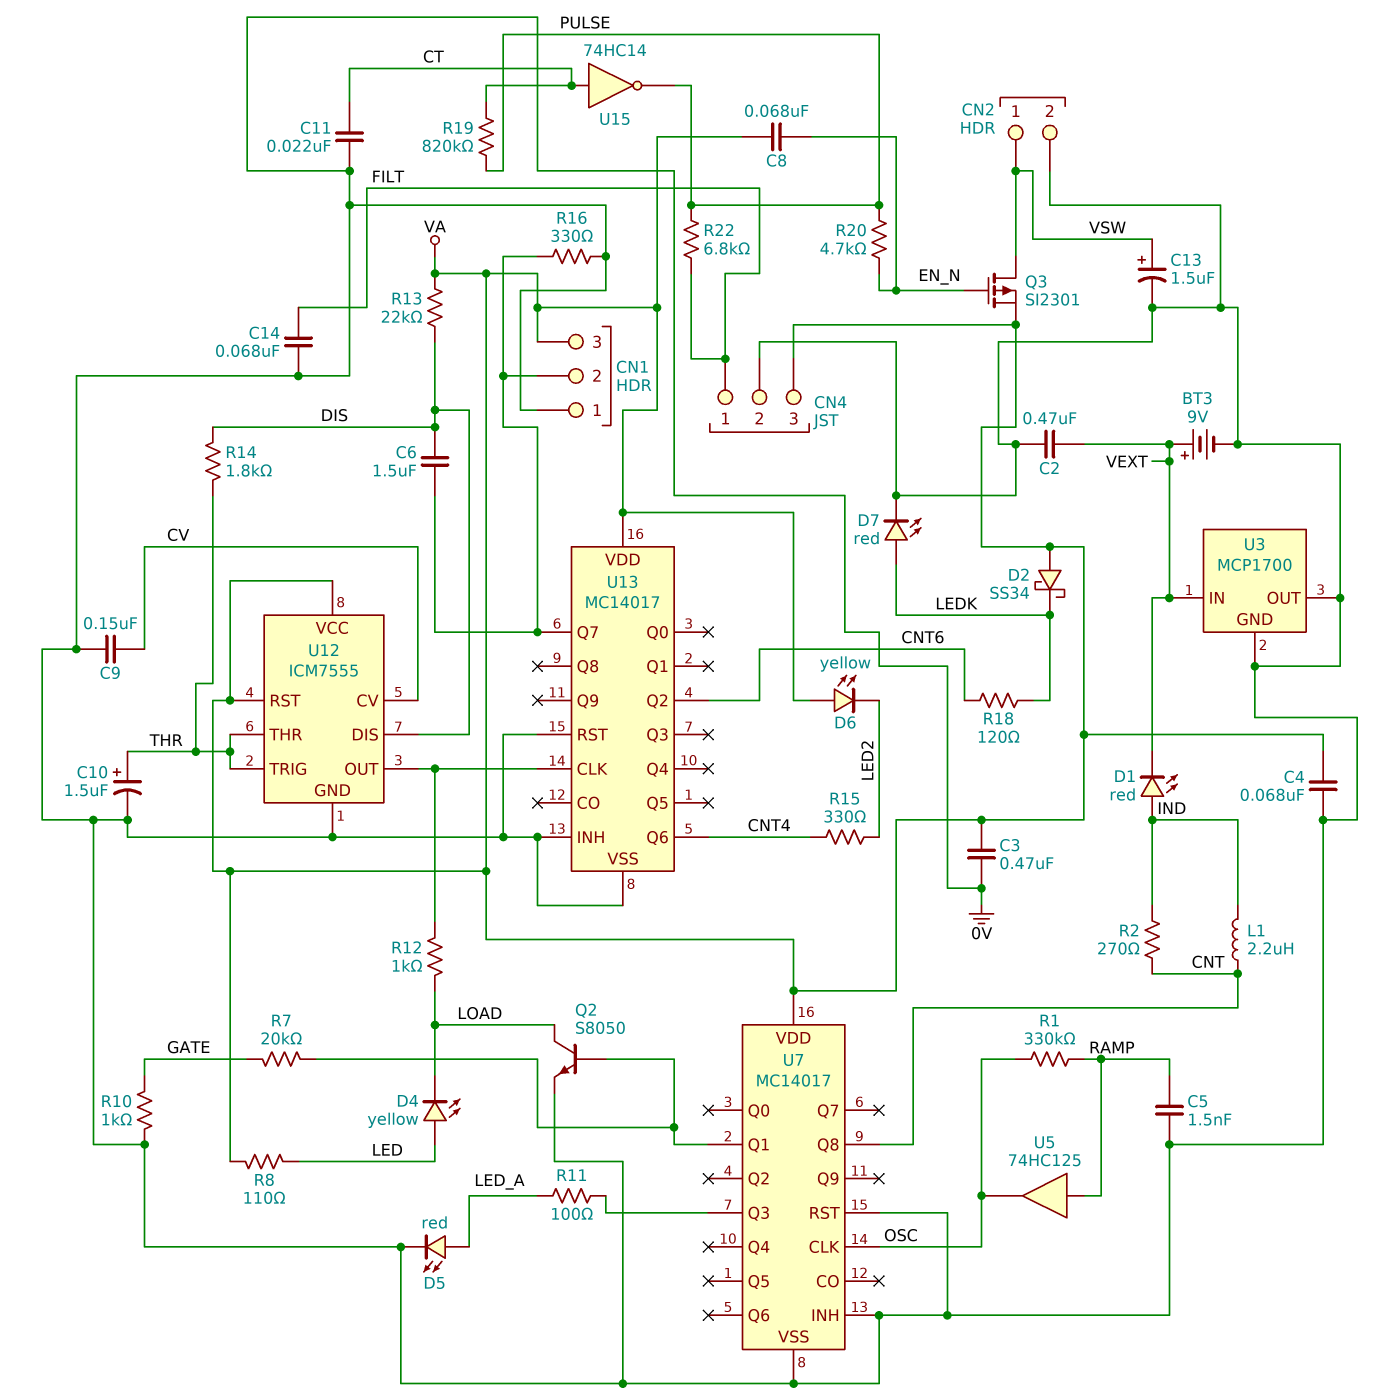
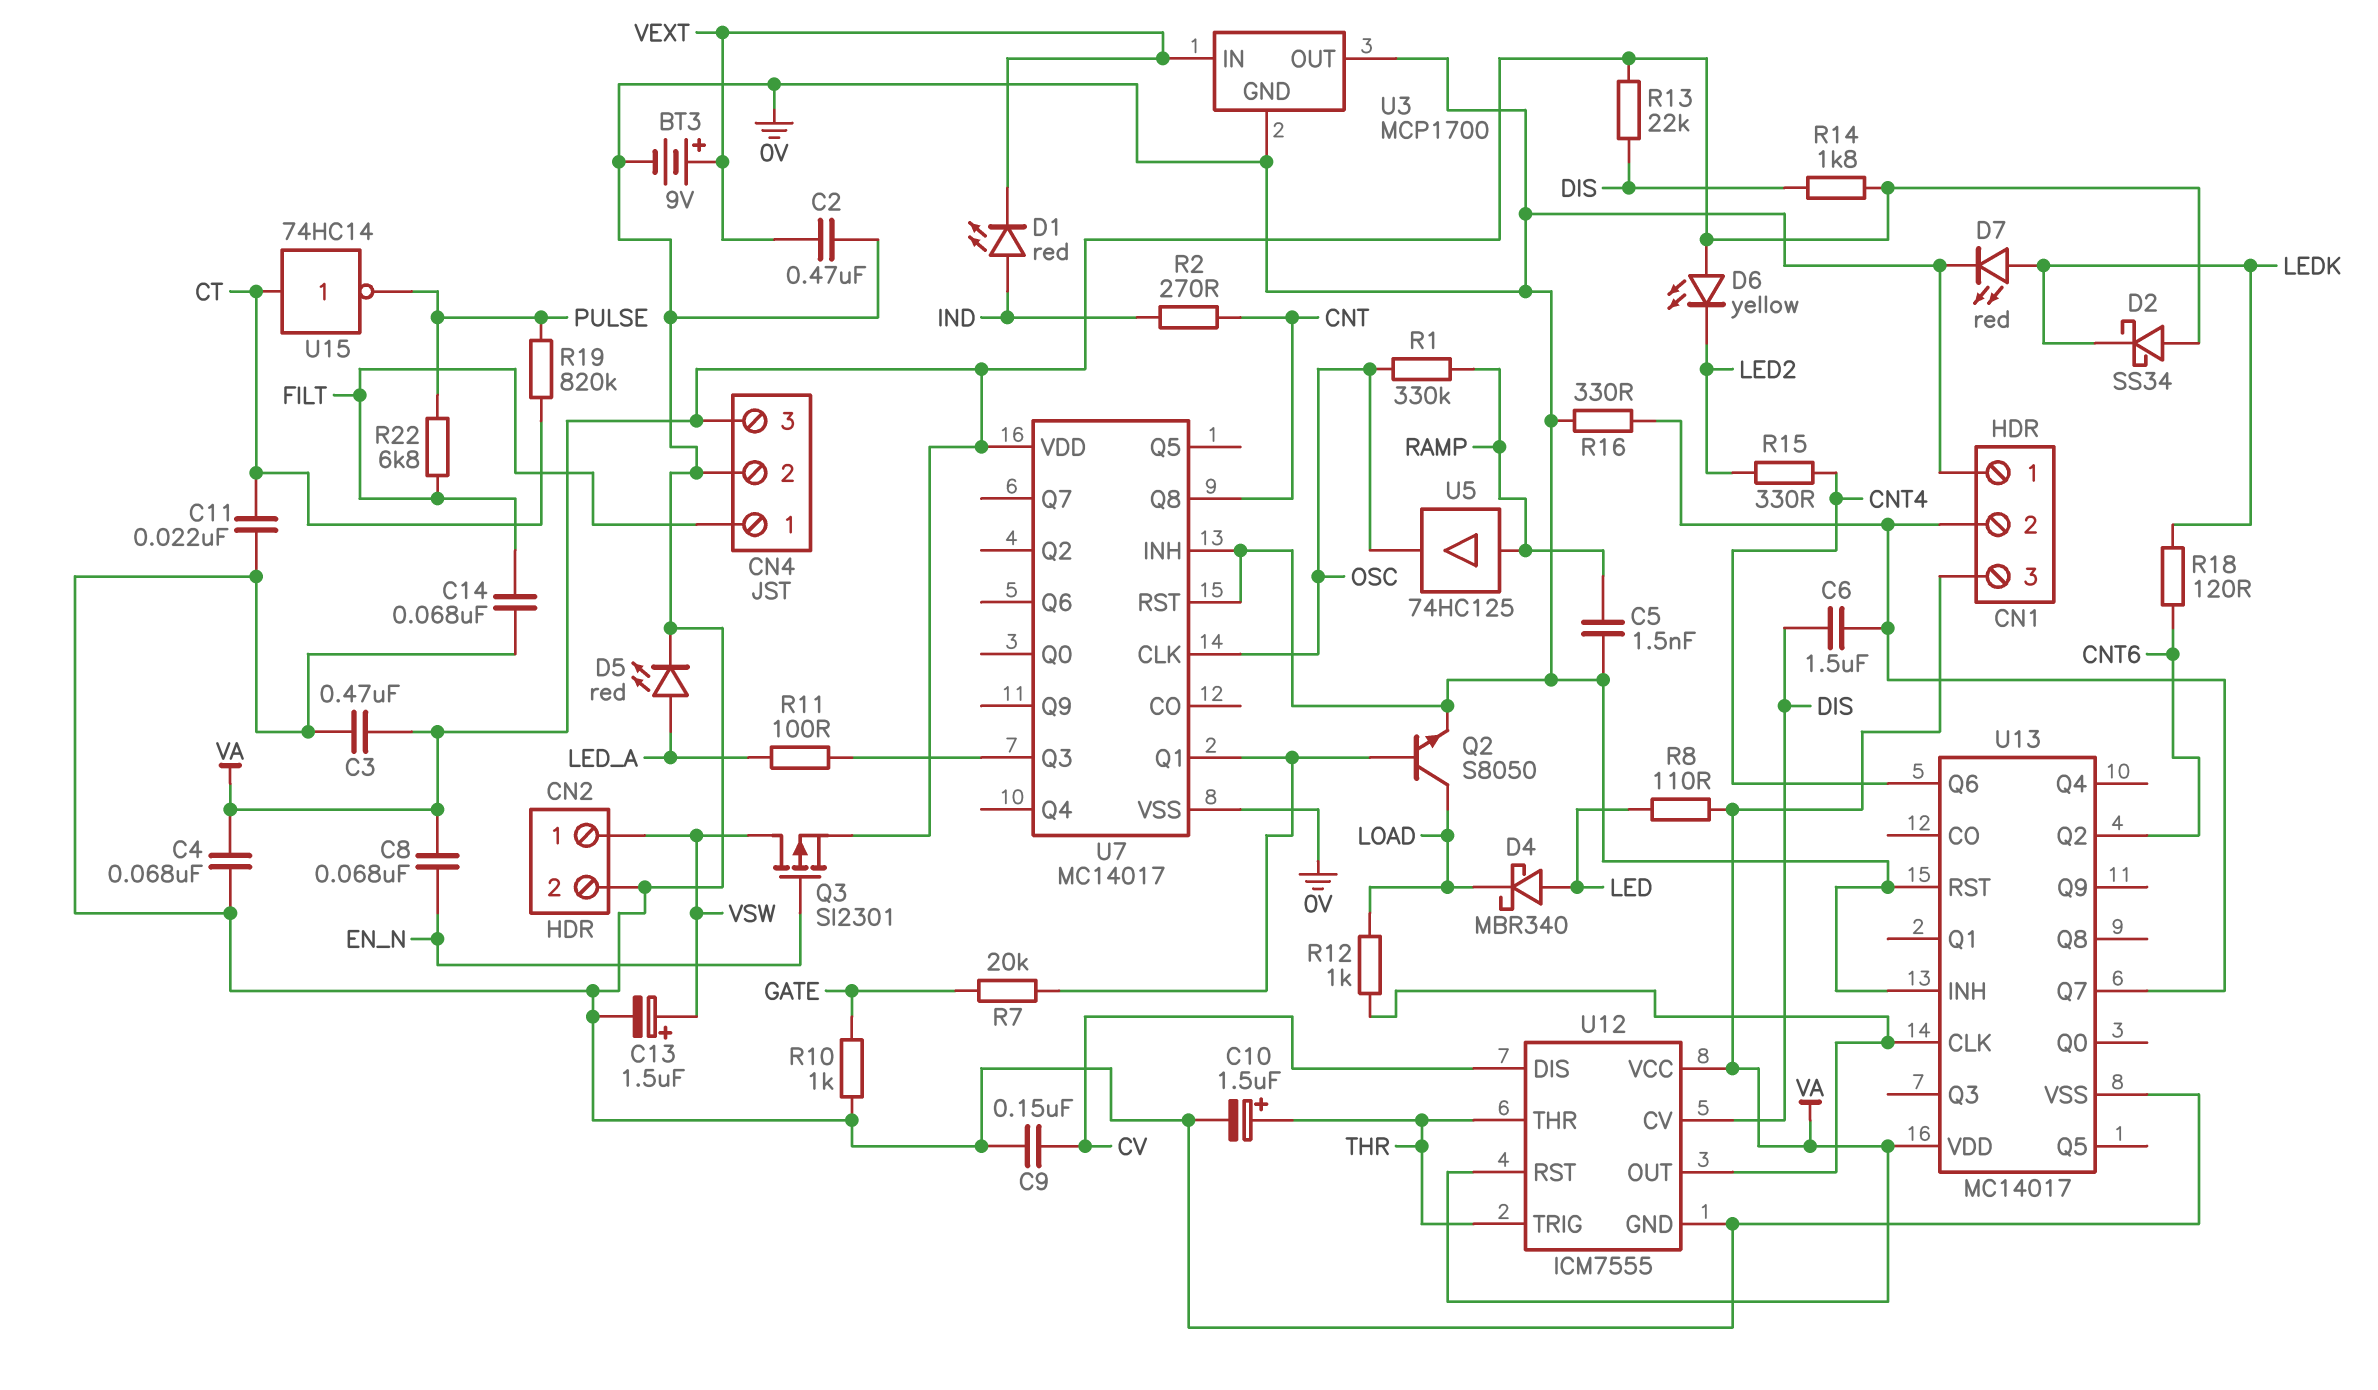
D4: LED yellow (A LED, K LOAD) -> schottky MBR340 (A LED, K LOAD)
L1: 2.2uH (CNT, IND) -> none
R14: 1.8k (DIS, THR) -> 1.8k (DIS, VA)
R20: 4.7k (EN_N, PULSE) -> none
U12 pin CV: CV -> DIS
U12 pin DIS: DIS -> CV

